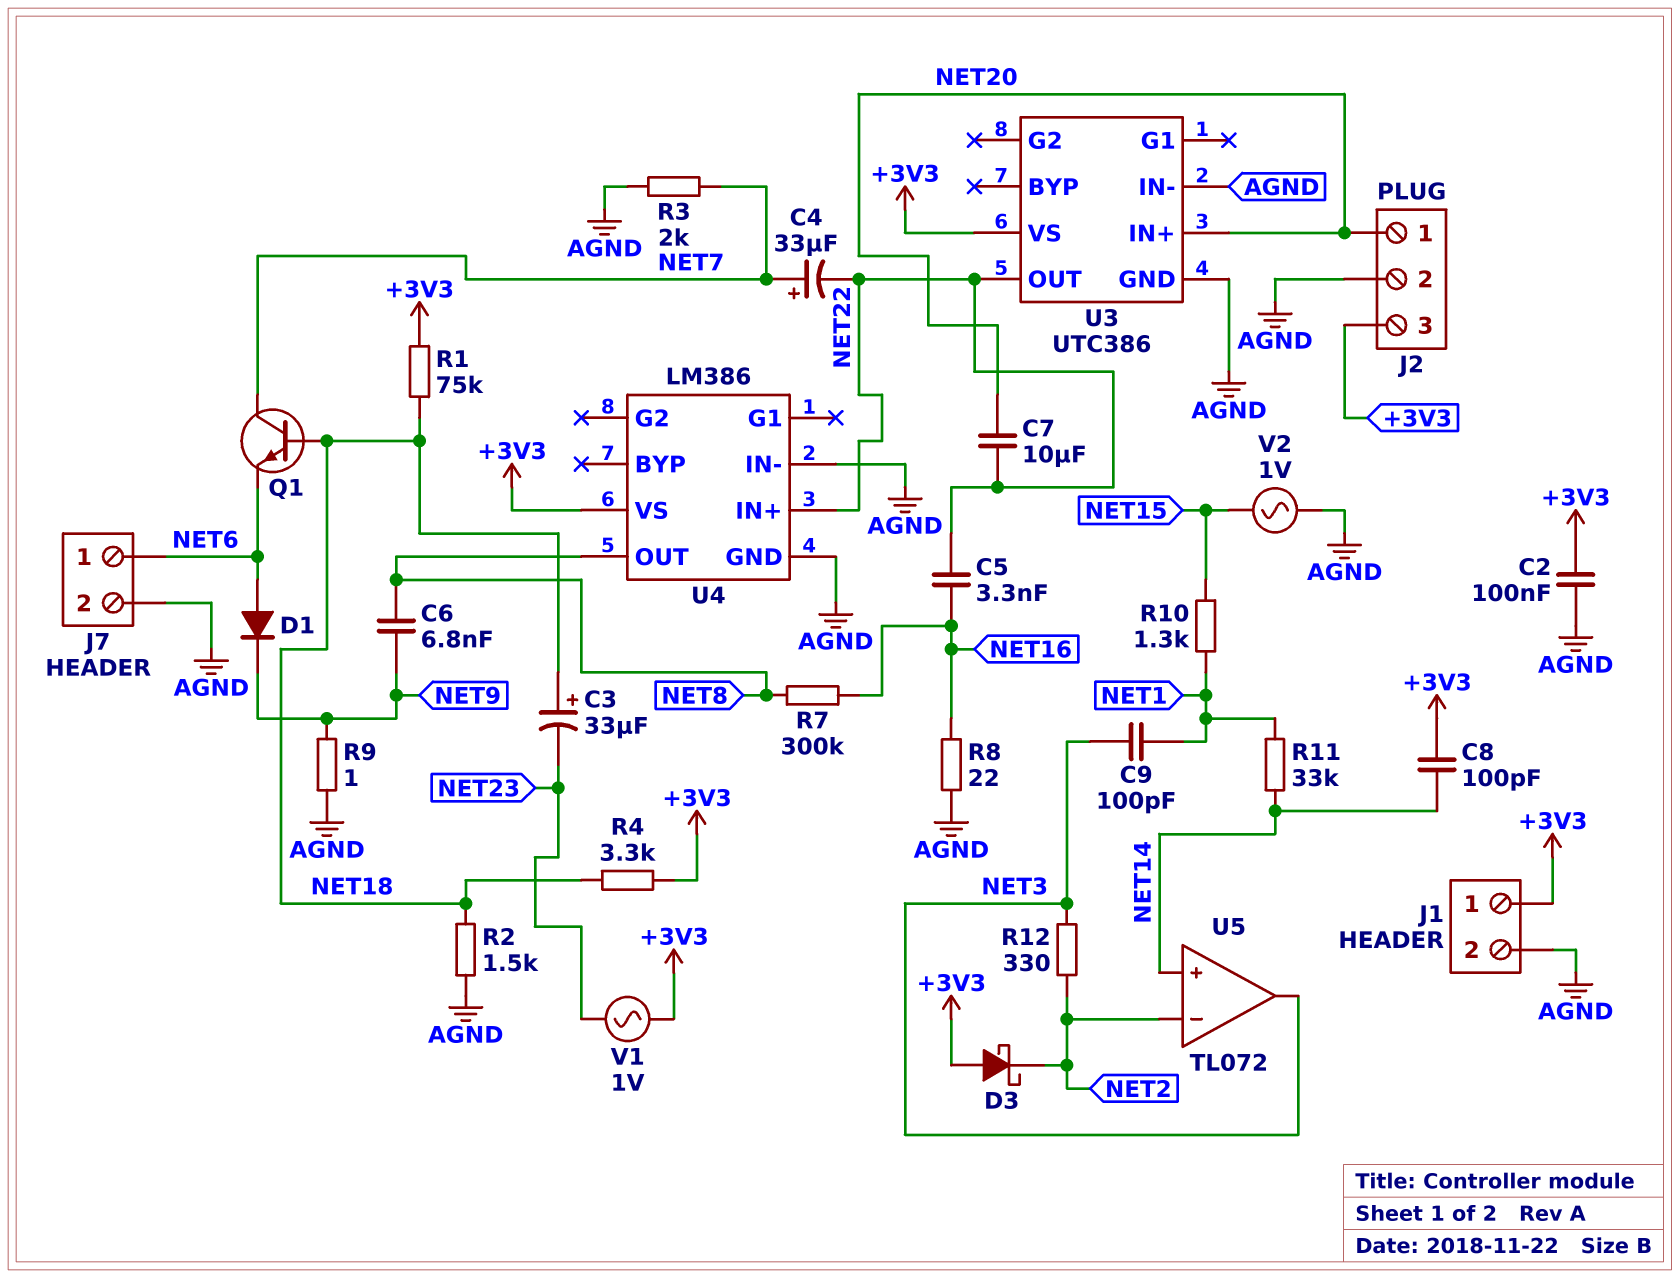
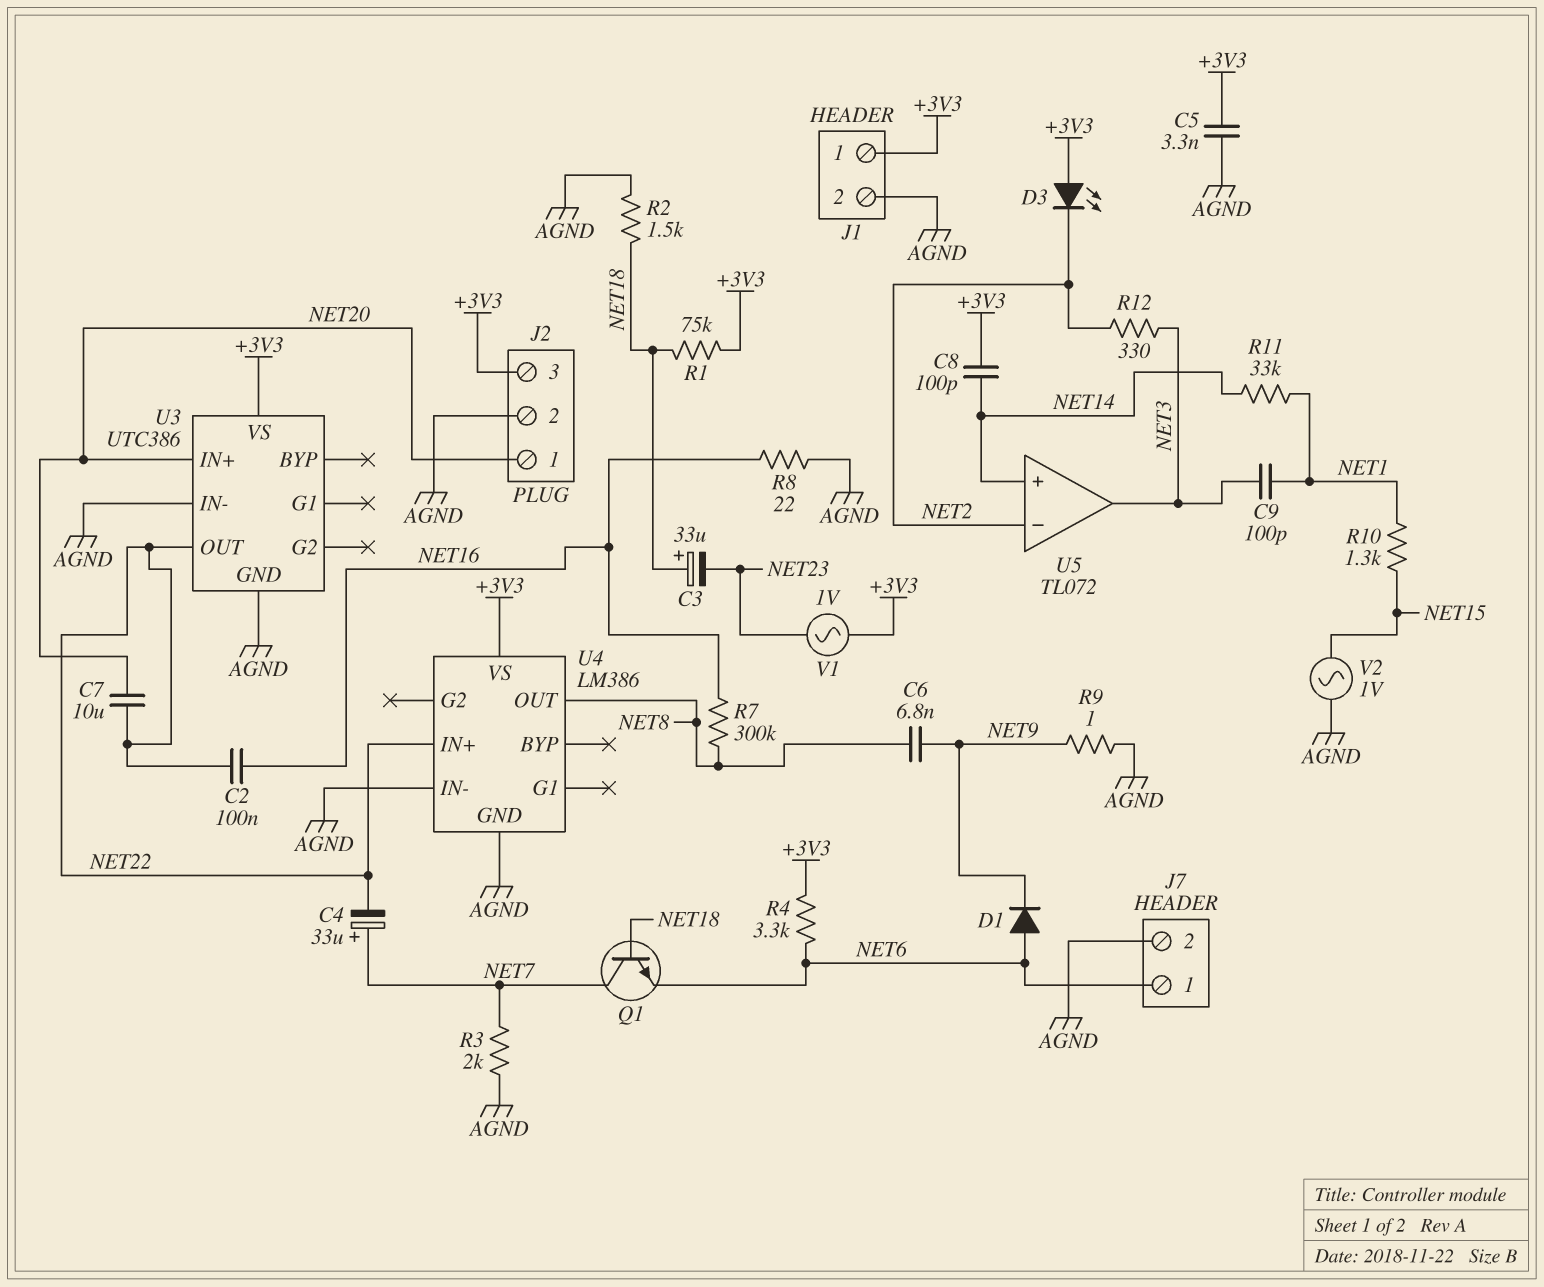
C2: 100nF (+3V3, AGND) -> 100nF (NET16, NET22)
C5: 3.3nF (NET16, NET22) -> 3.3nF (+3V3, AGND)
D3: schottky (A +3V3, K NET2) -> LED (A +3V3, K NET2)
R4: 3.3k (+3V3, NET18) -> 3.3k (+3V3, NET6)

